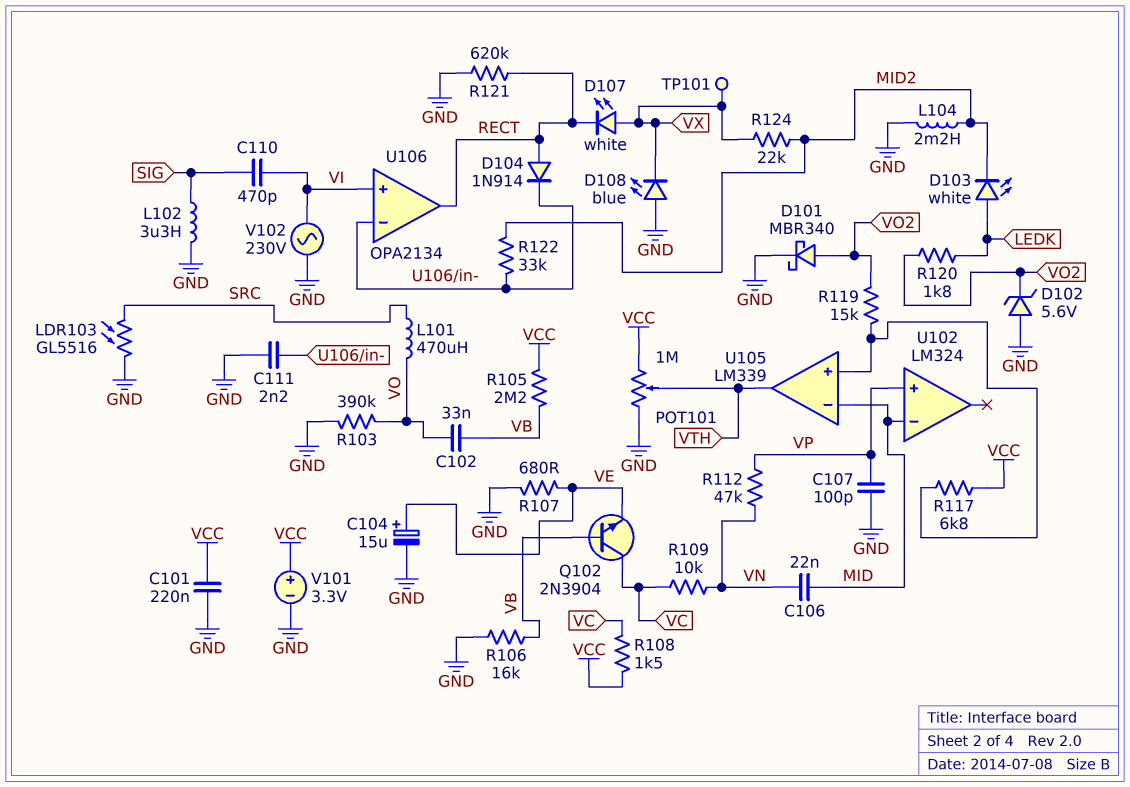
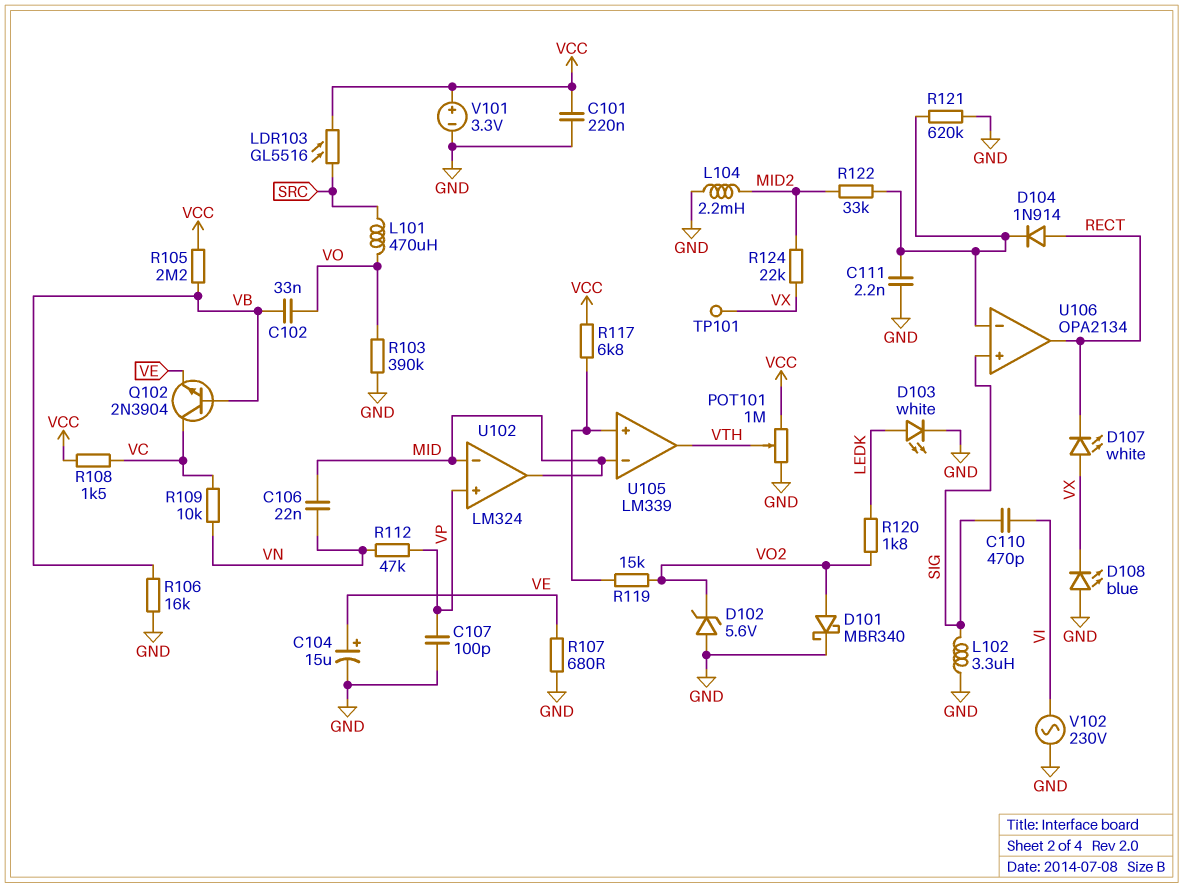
D103: LED white (A LEDK, K MID2) -> LED white (A LEDK, K GND)
LDR103: GL5516 (GND, SRC) -> GL5516 (SRC, VCC)
R121: 620k (GND, RECT) -> 620k (GND, U106/in-)
U102 pin out: none -> MID
U106 pin in+: VI -> SIG

